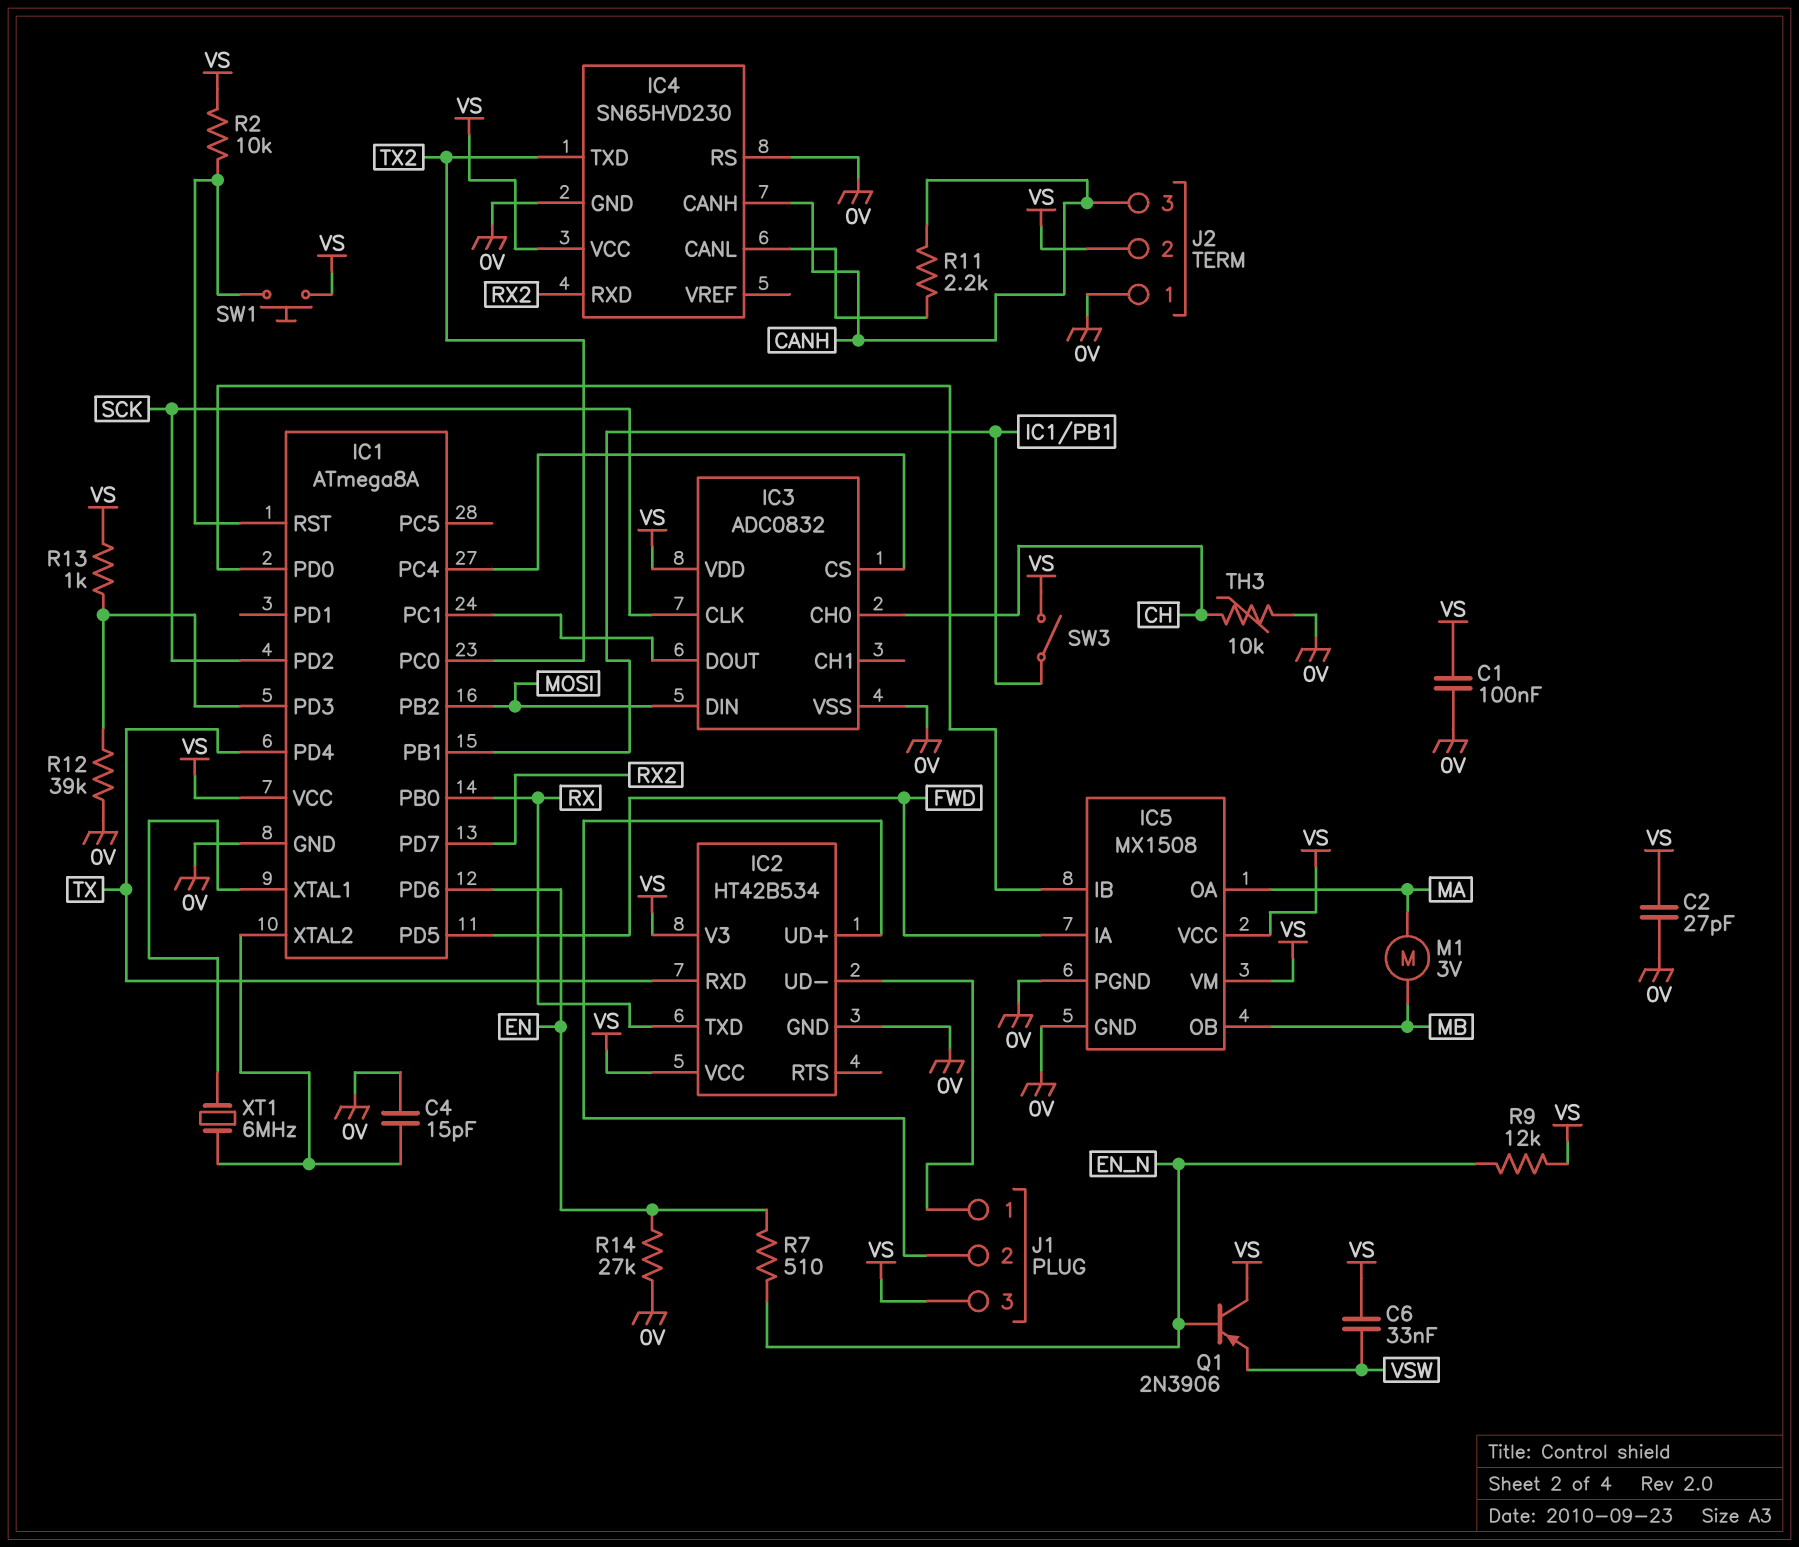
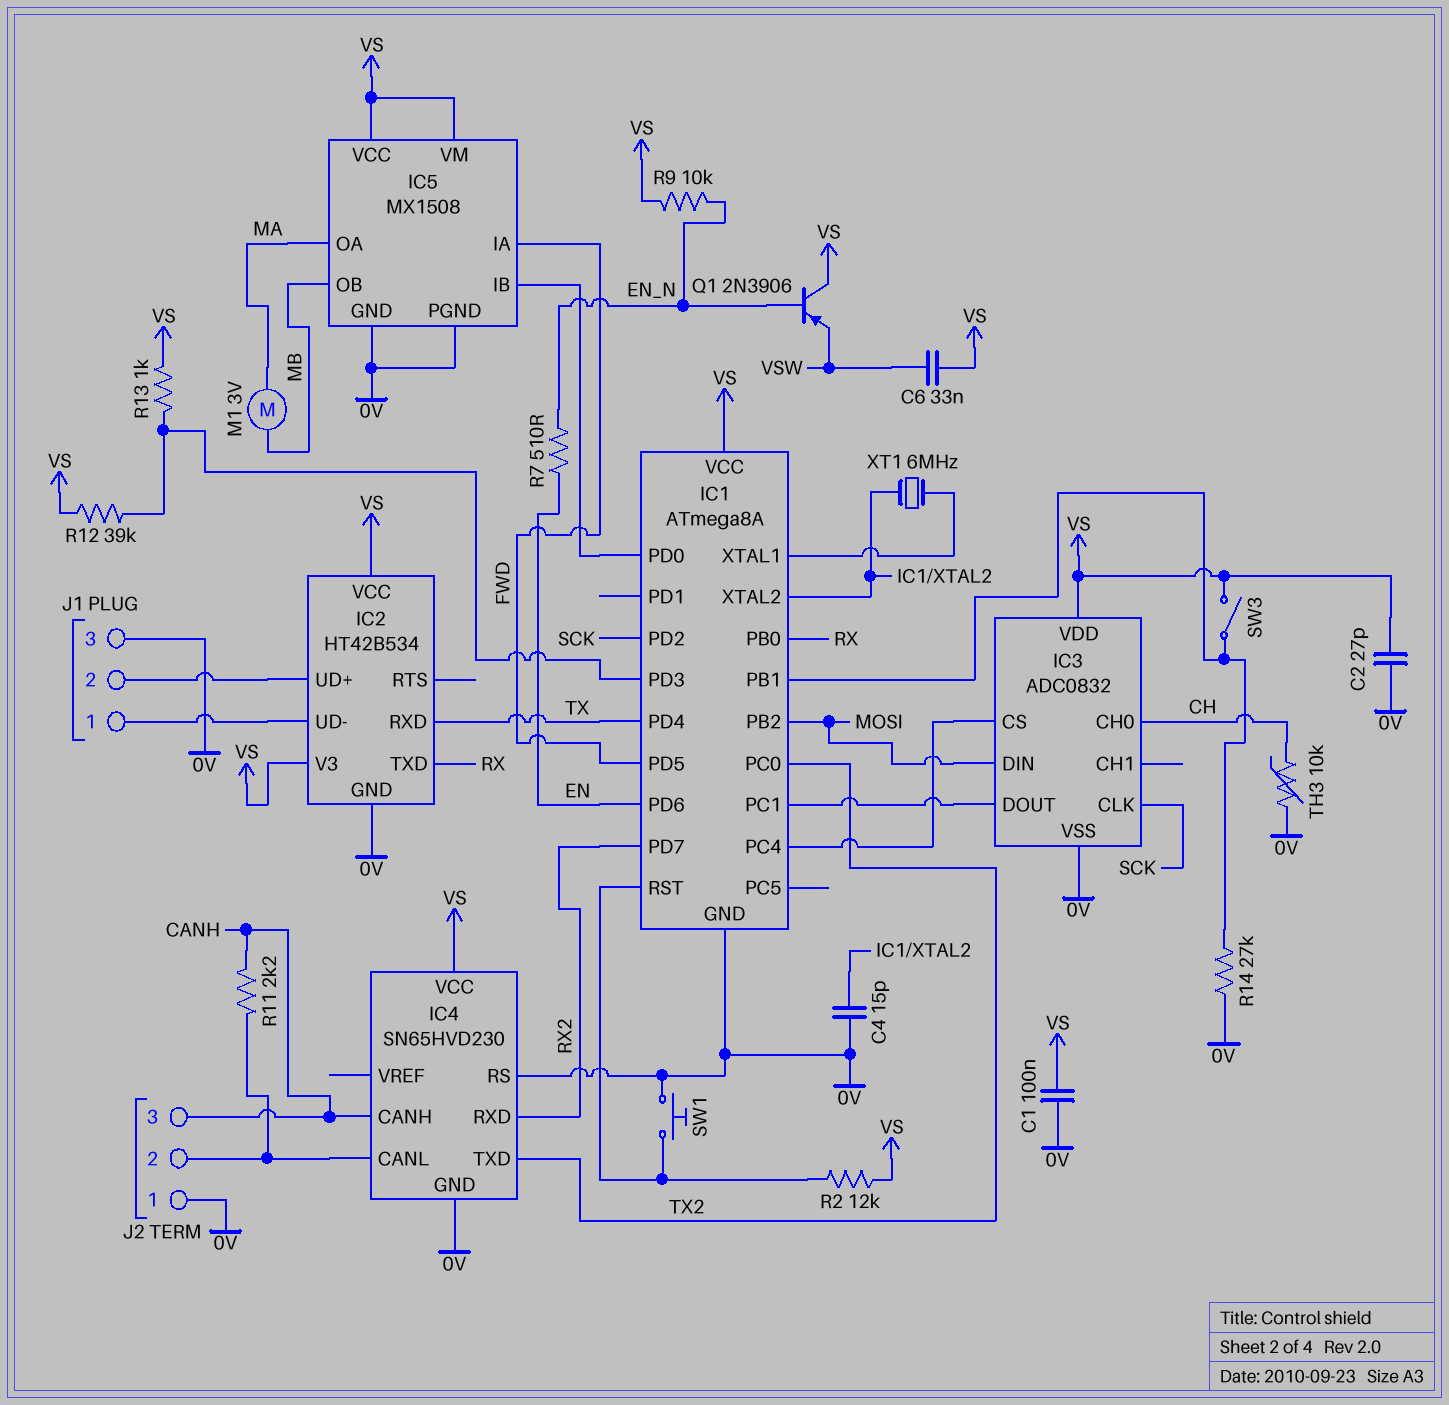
J1 pin 3: VS -> 0V
J2 pin 2: VS -> IC4/CANL
R2: 10k (IC1/RST, VS) -> 12k (IC1/RST, VS)
R9: 12k (EN_N, VS) -> 10k (EN_N, VS)
R12: 39k (0V, IC1/PD3) -> 39k (IC1/PD3, VS)
R14: 27k (0V, EN) -> 27k (0V, IC1/PB1)
SW1: button (IC1/RST, VS) -> button (0V, IC1/RST)

